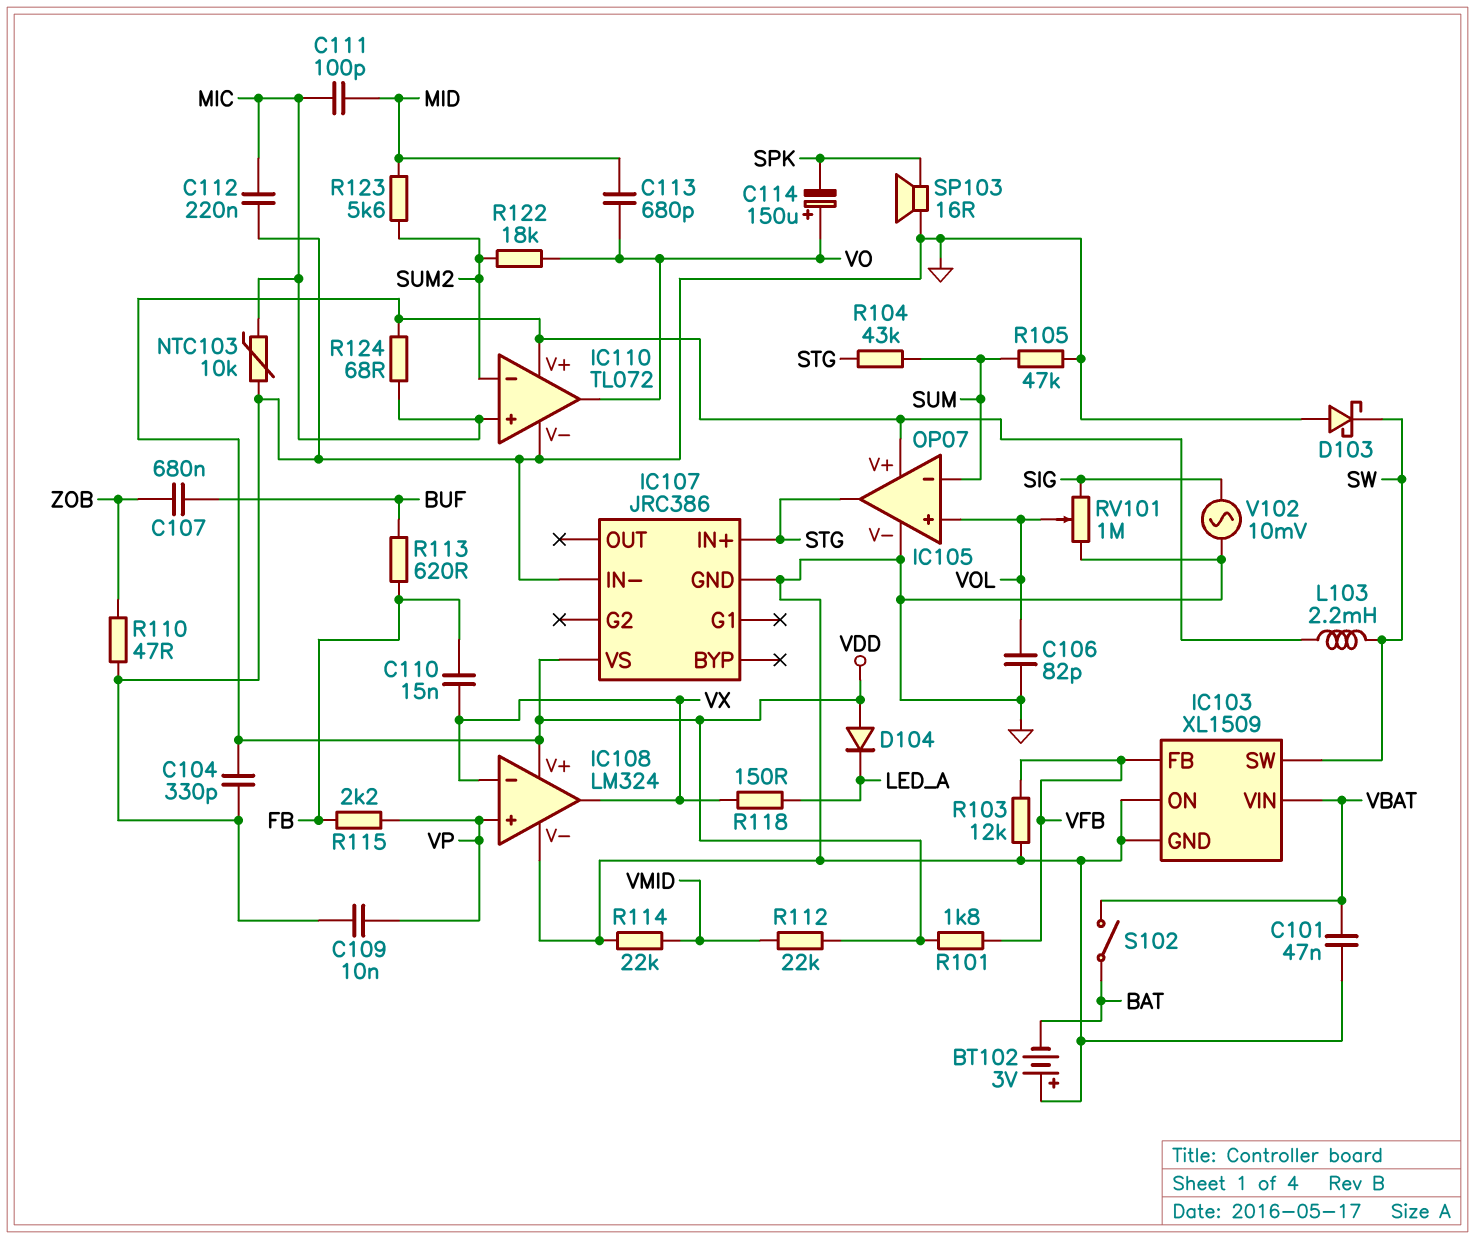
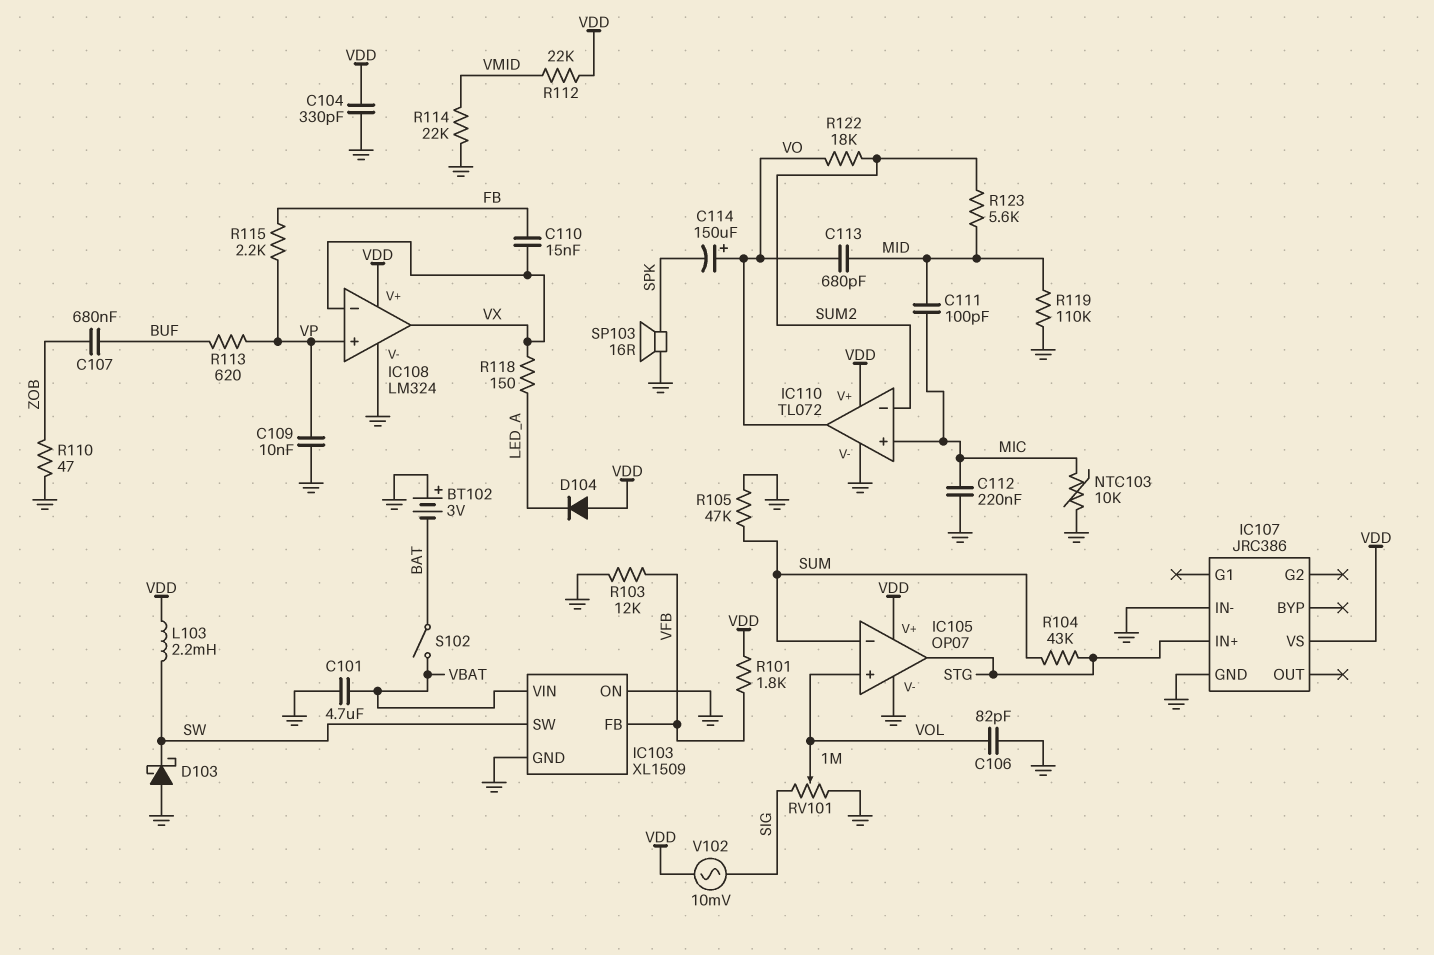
C101: 47nF (GND, VBAT) -> 4.7uF (GND, VBAT)
R113: 620 (BUF, FB) -> 620 (BUF, VP)
R119: none -> 110k (GND, MID)
R124: 68 (MIC, VDD) -> none
V102: AC 10mV (GND, SIG) -> AC 10mV (SIG, VDD)

